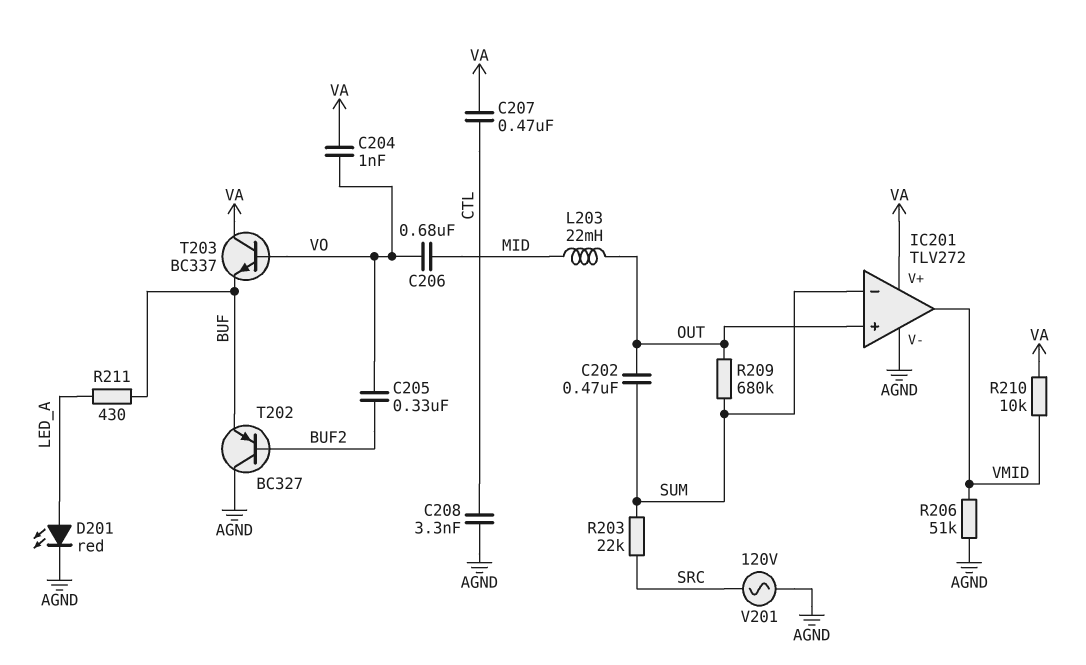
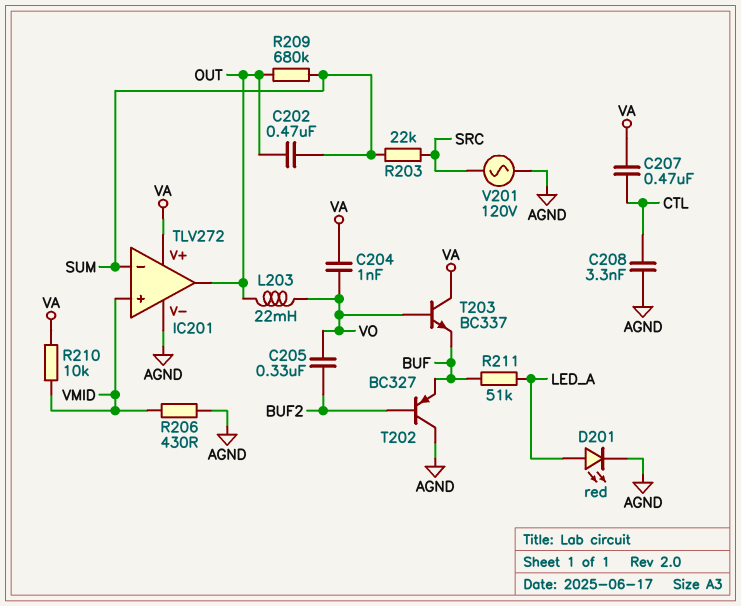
C206: 680nF (MID, VO) -> none
IC201 pin in+: OUT -> VMID
IC201 pin out: VMID -> OUT
L203: 22mH (MID, OUT) -> 22mH (OUT, VO)
R206: 51k (AGND, VMID) -> 430 (AGND, VMID)
R211: 430 (BUF, LED_A) -> 51k (BUF, LED_A)

